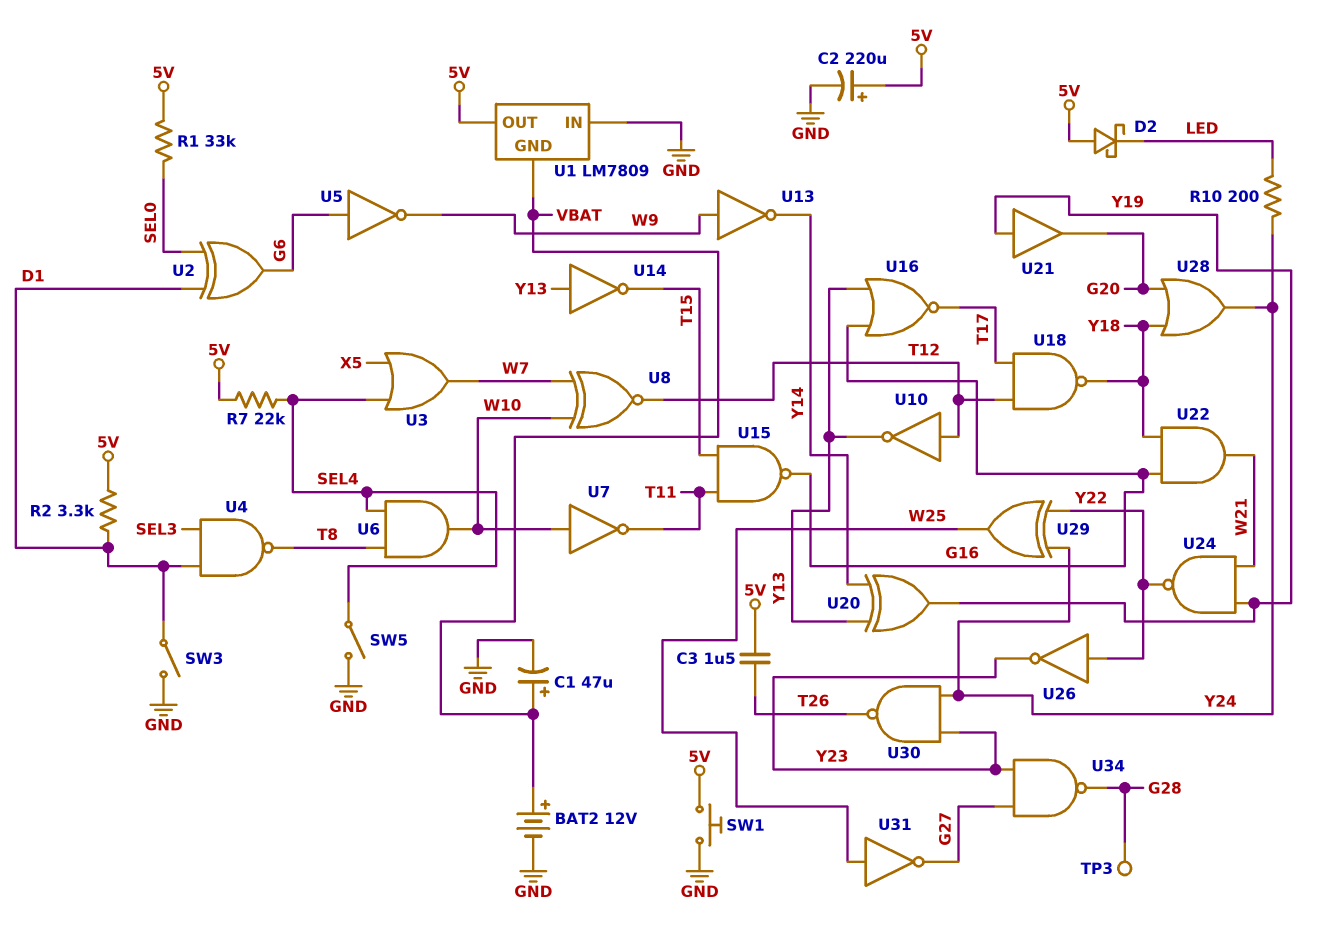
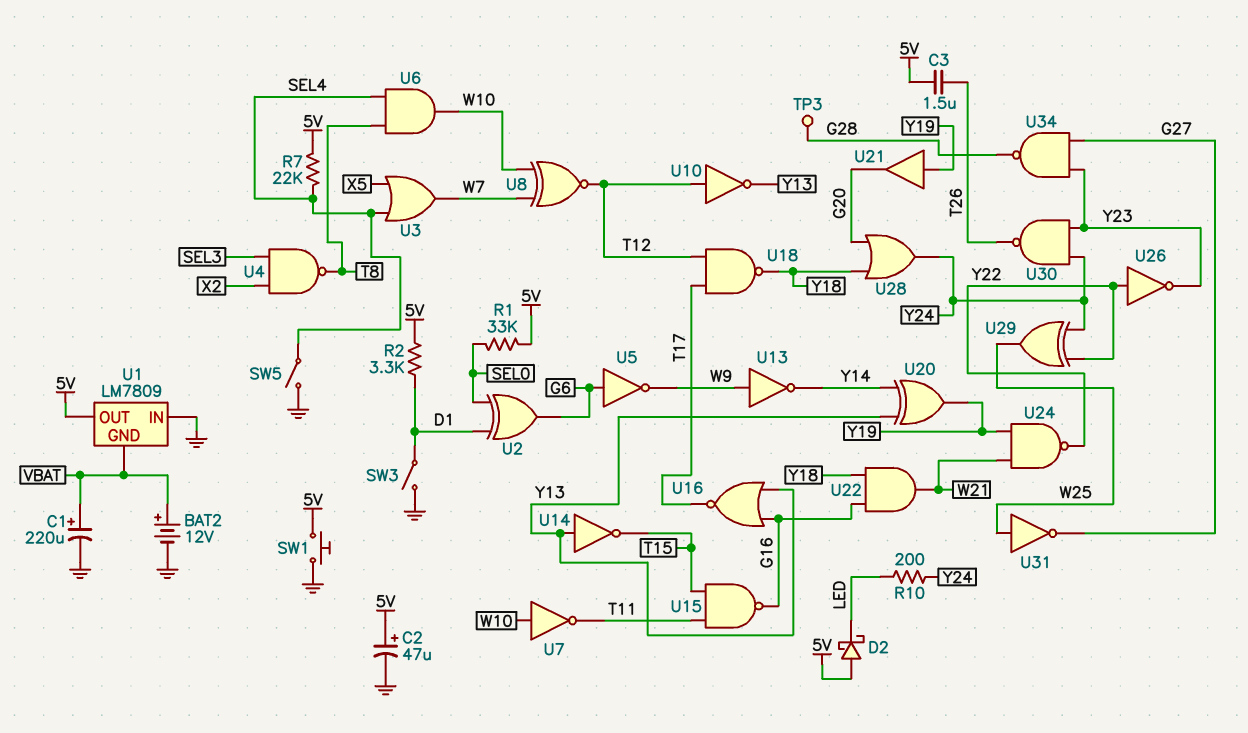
C1: 47uF (plus VBAT, minus GND) -> 220uF (plus VBAT, minus GND)
C2: 220uF (plus 5V, minus GND) -> 47uF (plus 5V, minus GND)
U4: NAND (in D1, in SEL3, out T8) -> NAND (in SEL3, in X2, out T8)

